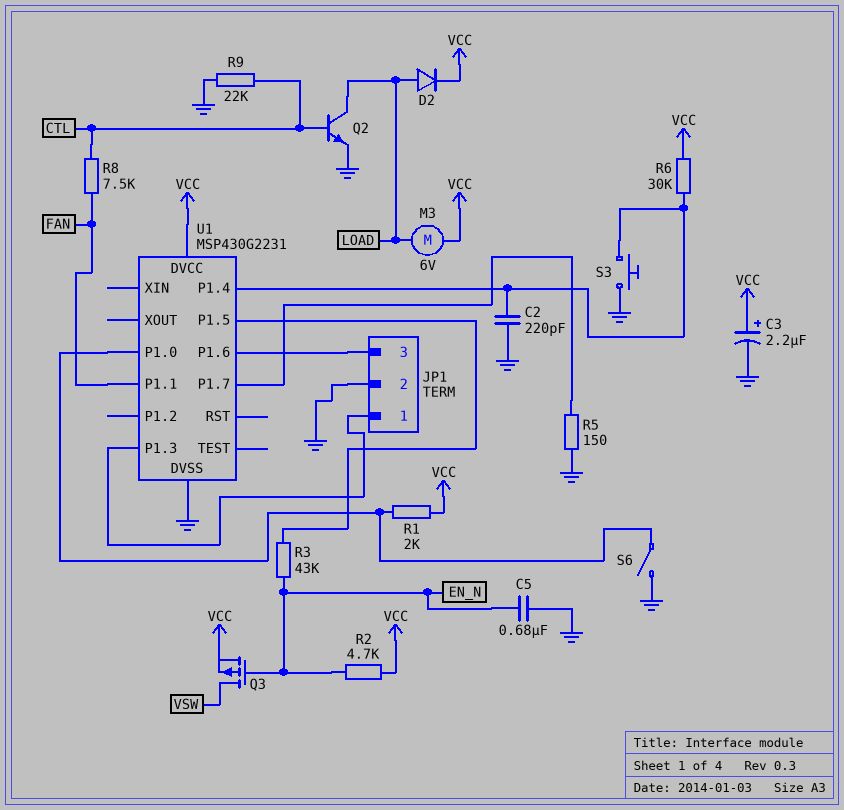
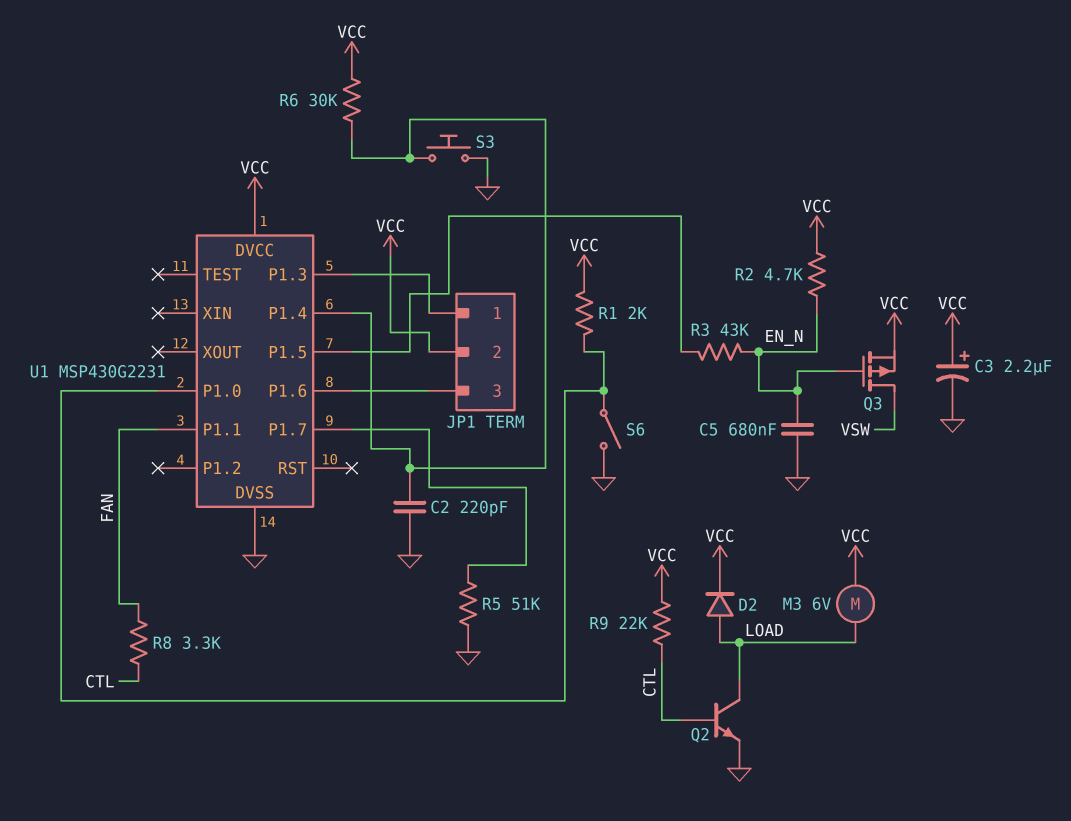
JP1 pin 2: GND -> VCC
R5: 150 (GND, U1/P1.7) -> 51k (GND, U1/P1.7)
R8: 7.5k (CTL, FAN) -> 3.3k (CTL, FAN)
R9: 22k (CTL, GND) -> 22k (CTL, VCC)

